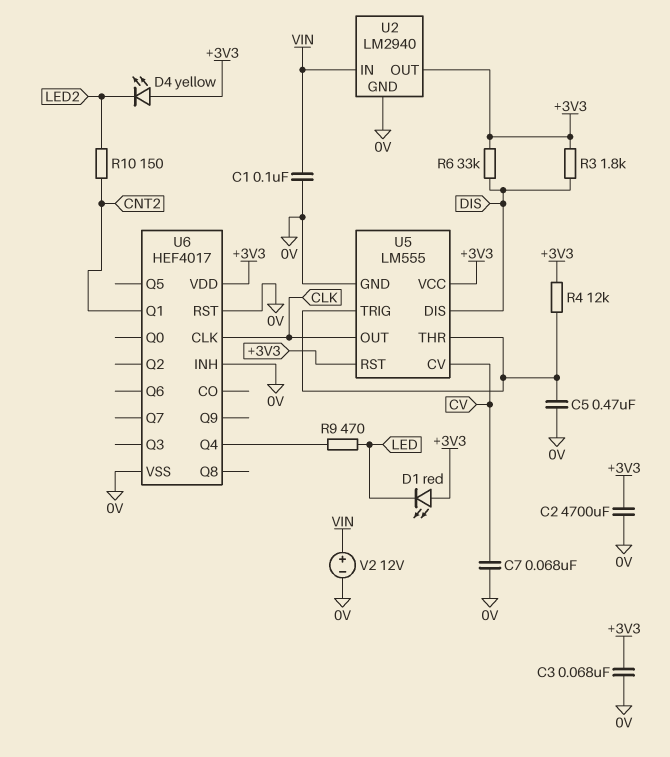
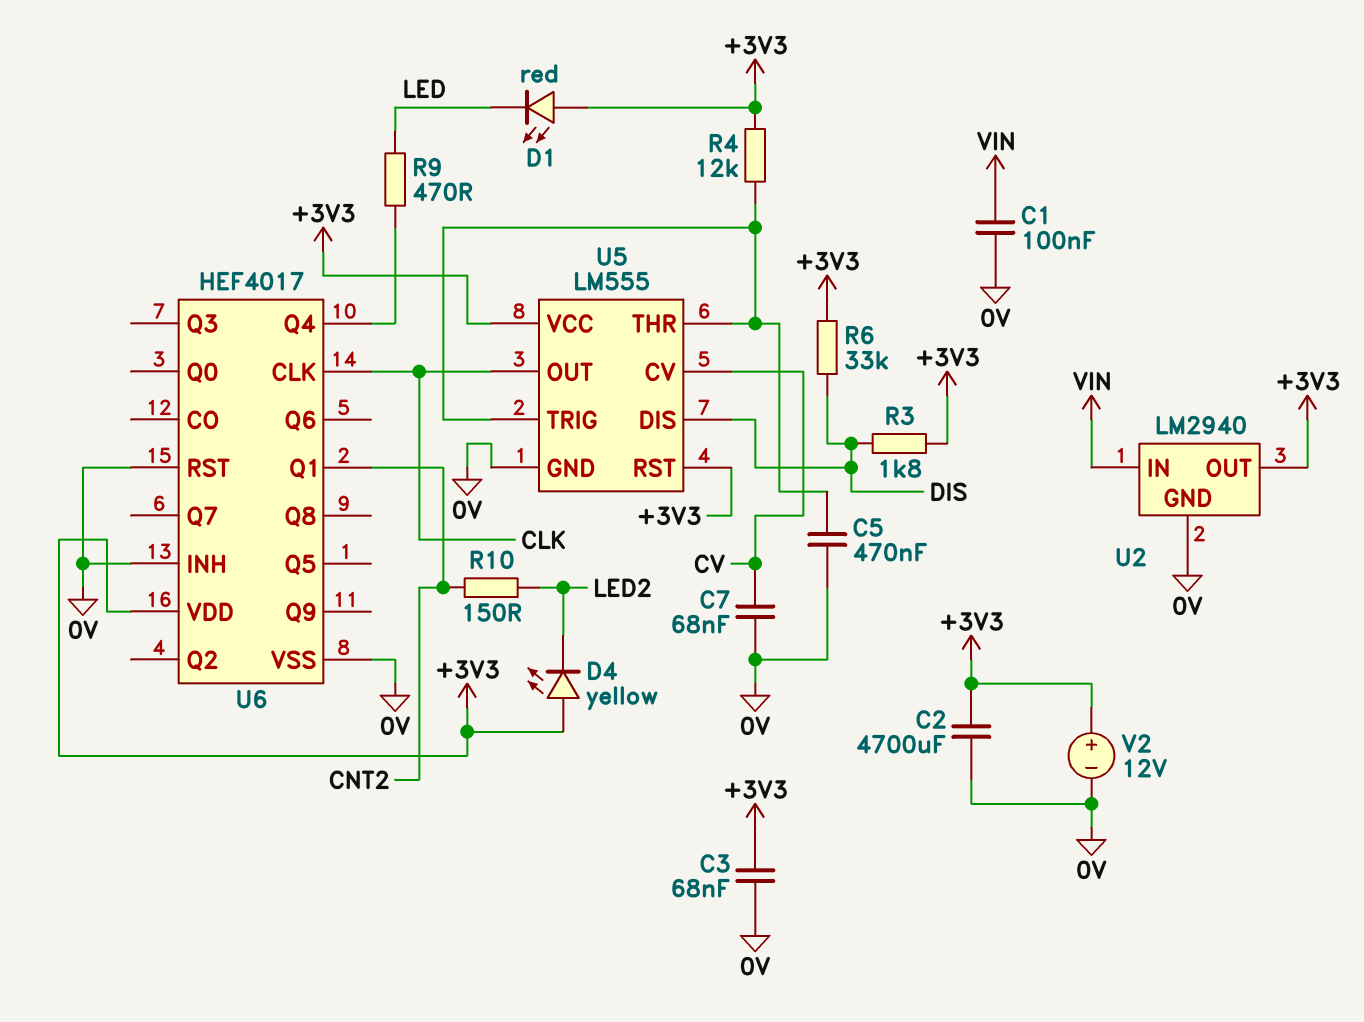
V2: 12V (plus VIN, minus 0V) -> 12V (plus +3V3, minus 0V)

